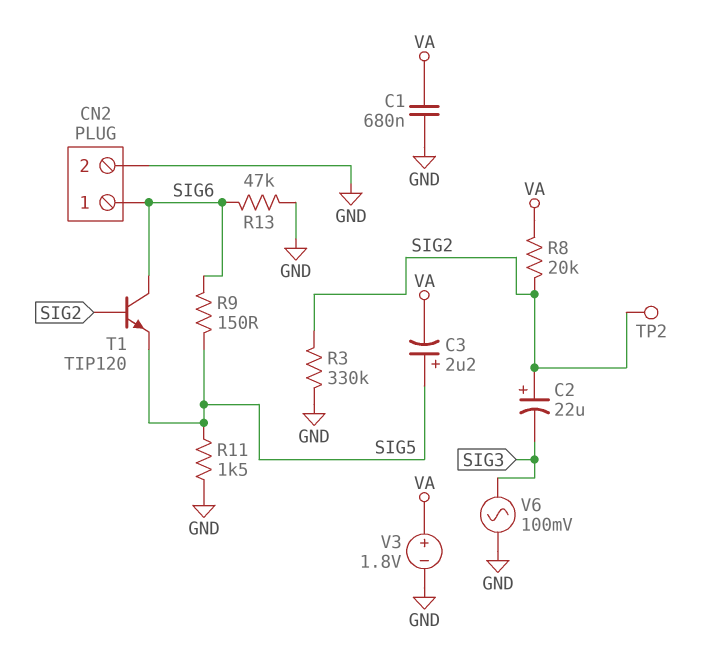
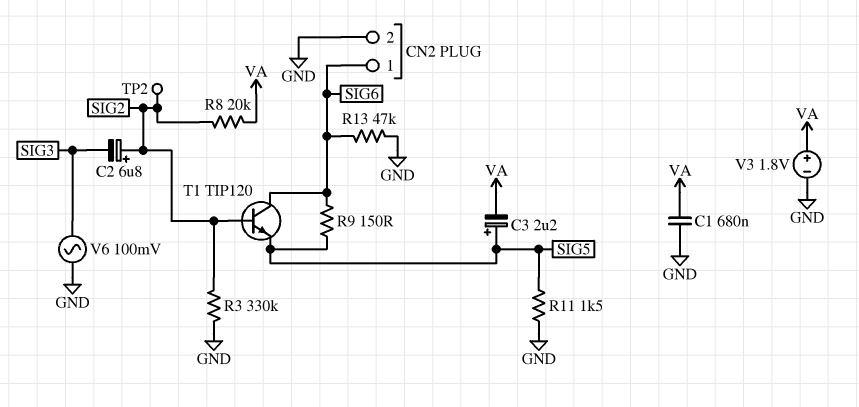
C2: 22uF (plus SIG2, minus SIG3) -> 6.8uF (plus SIG2, minus SIG3)

